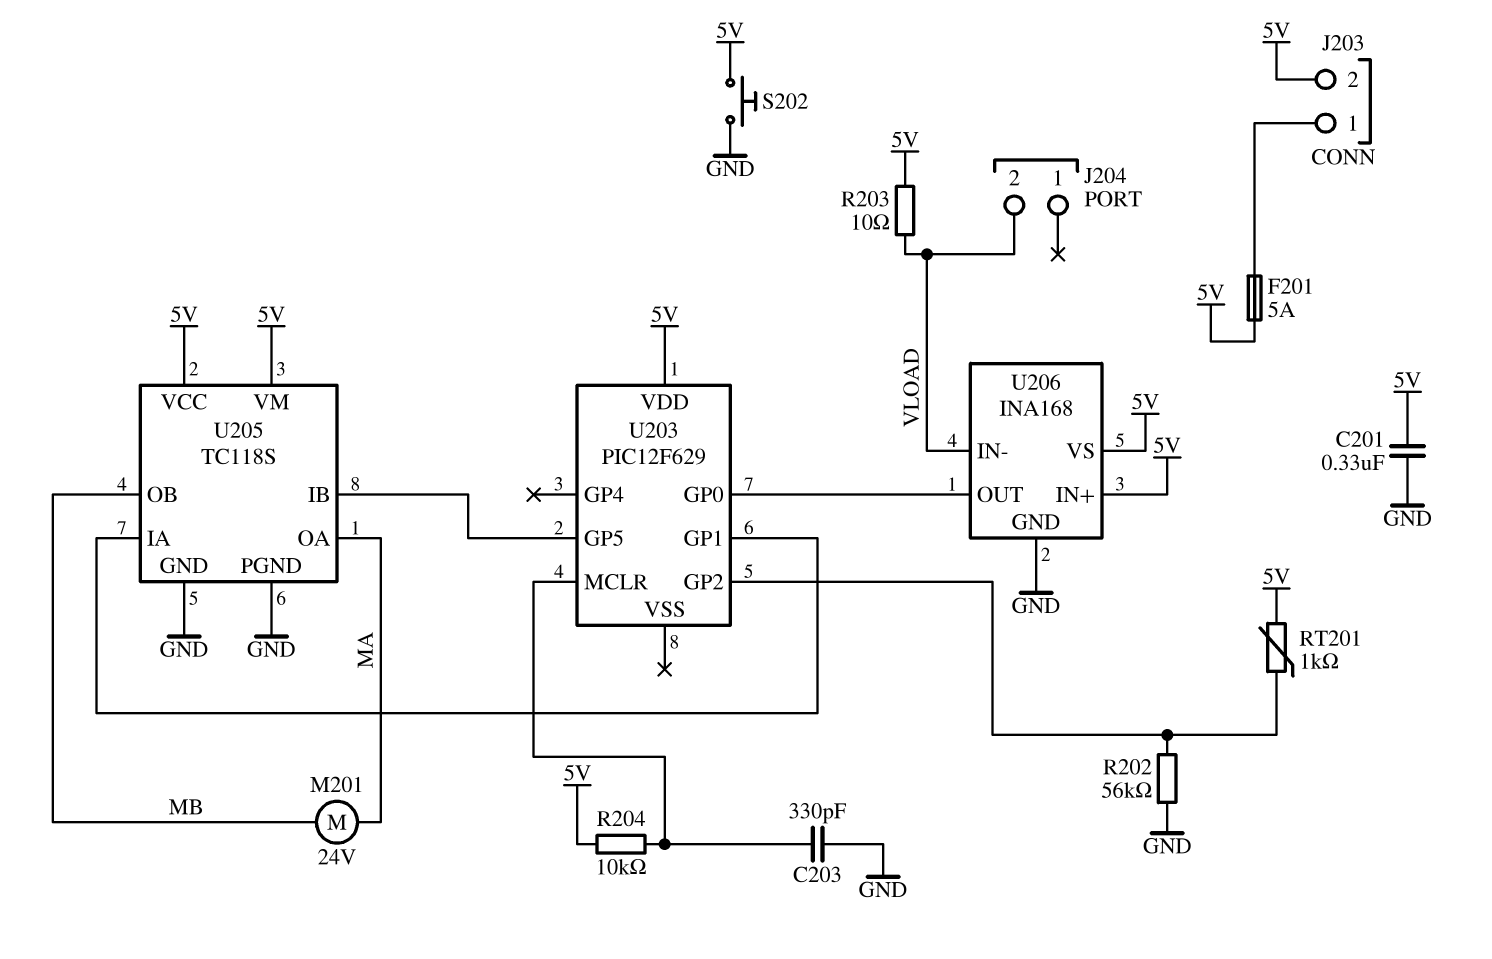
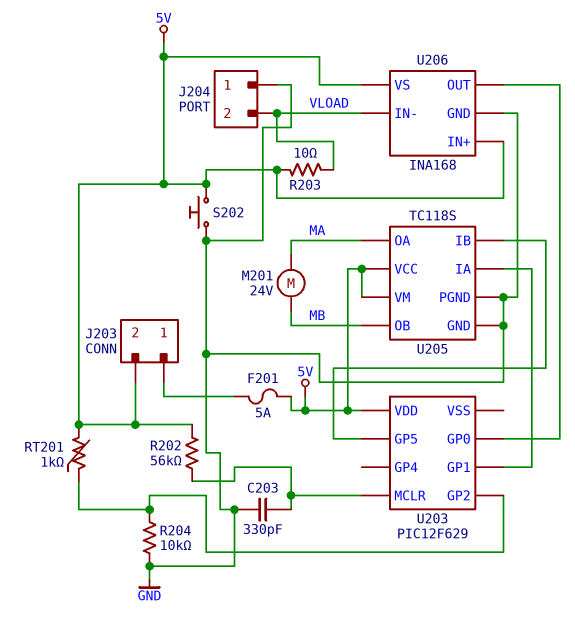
C201: 330nF (5V, GND) -> none
J204 pin 1: none -> GND
R202: 56k (GND, U203/GP2) -> 56k (5V, U203/MCLR)
R204: 10k (5V, U203/MCLR) -> 10k (GND, U203/GP2)

